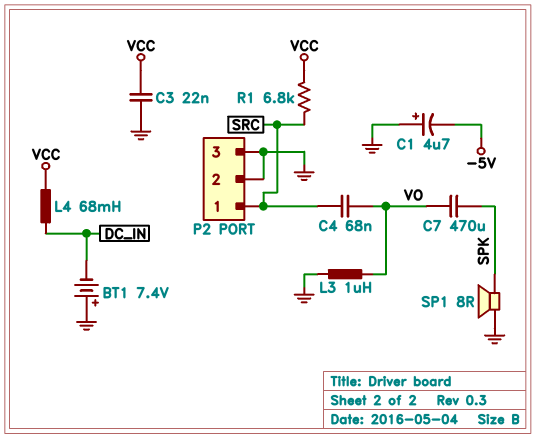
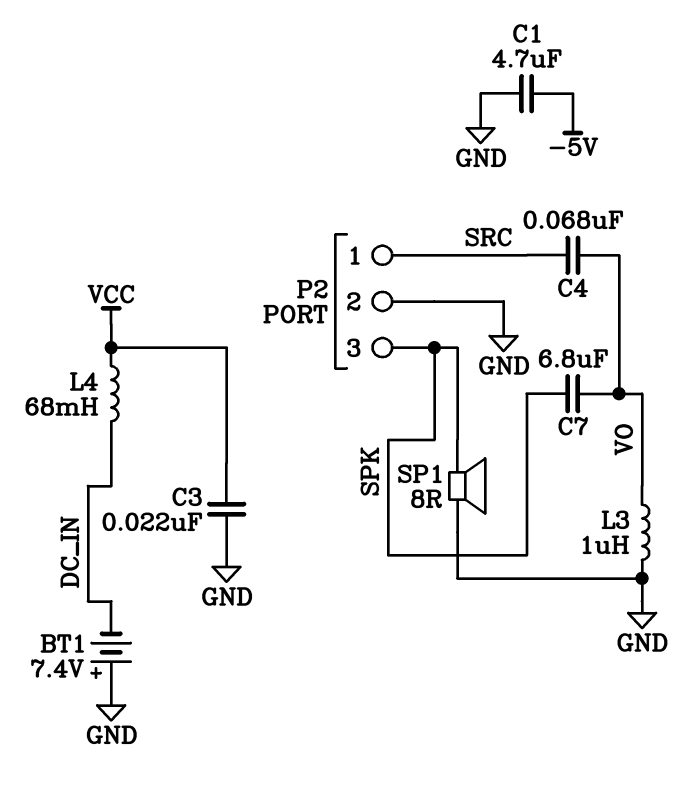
C1: 4.7uF (plus GND, minus -5V) -> 4.7uF (-5V, GND)
C7: 470uF (SPK, VO) -> 6.8uF (SPK, VO)
P2 pin 3: GND -> SPK
R1: 6.8k (SRC, VCC) -> none

